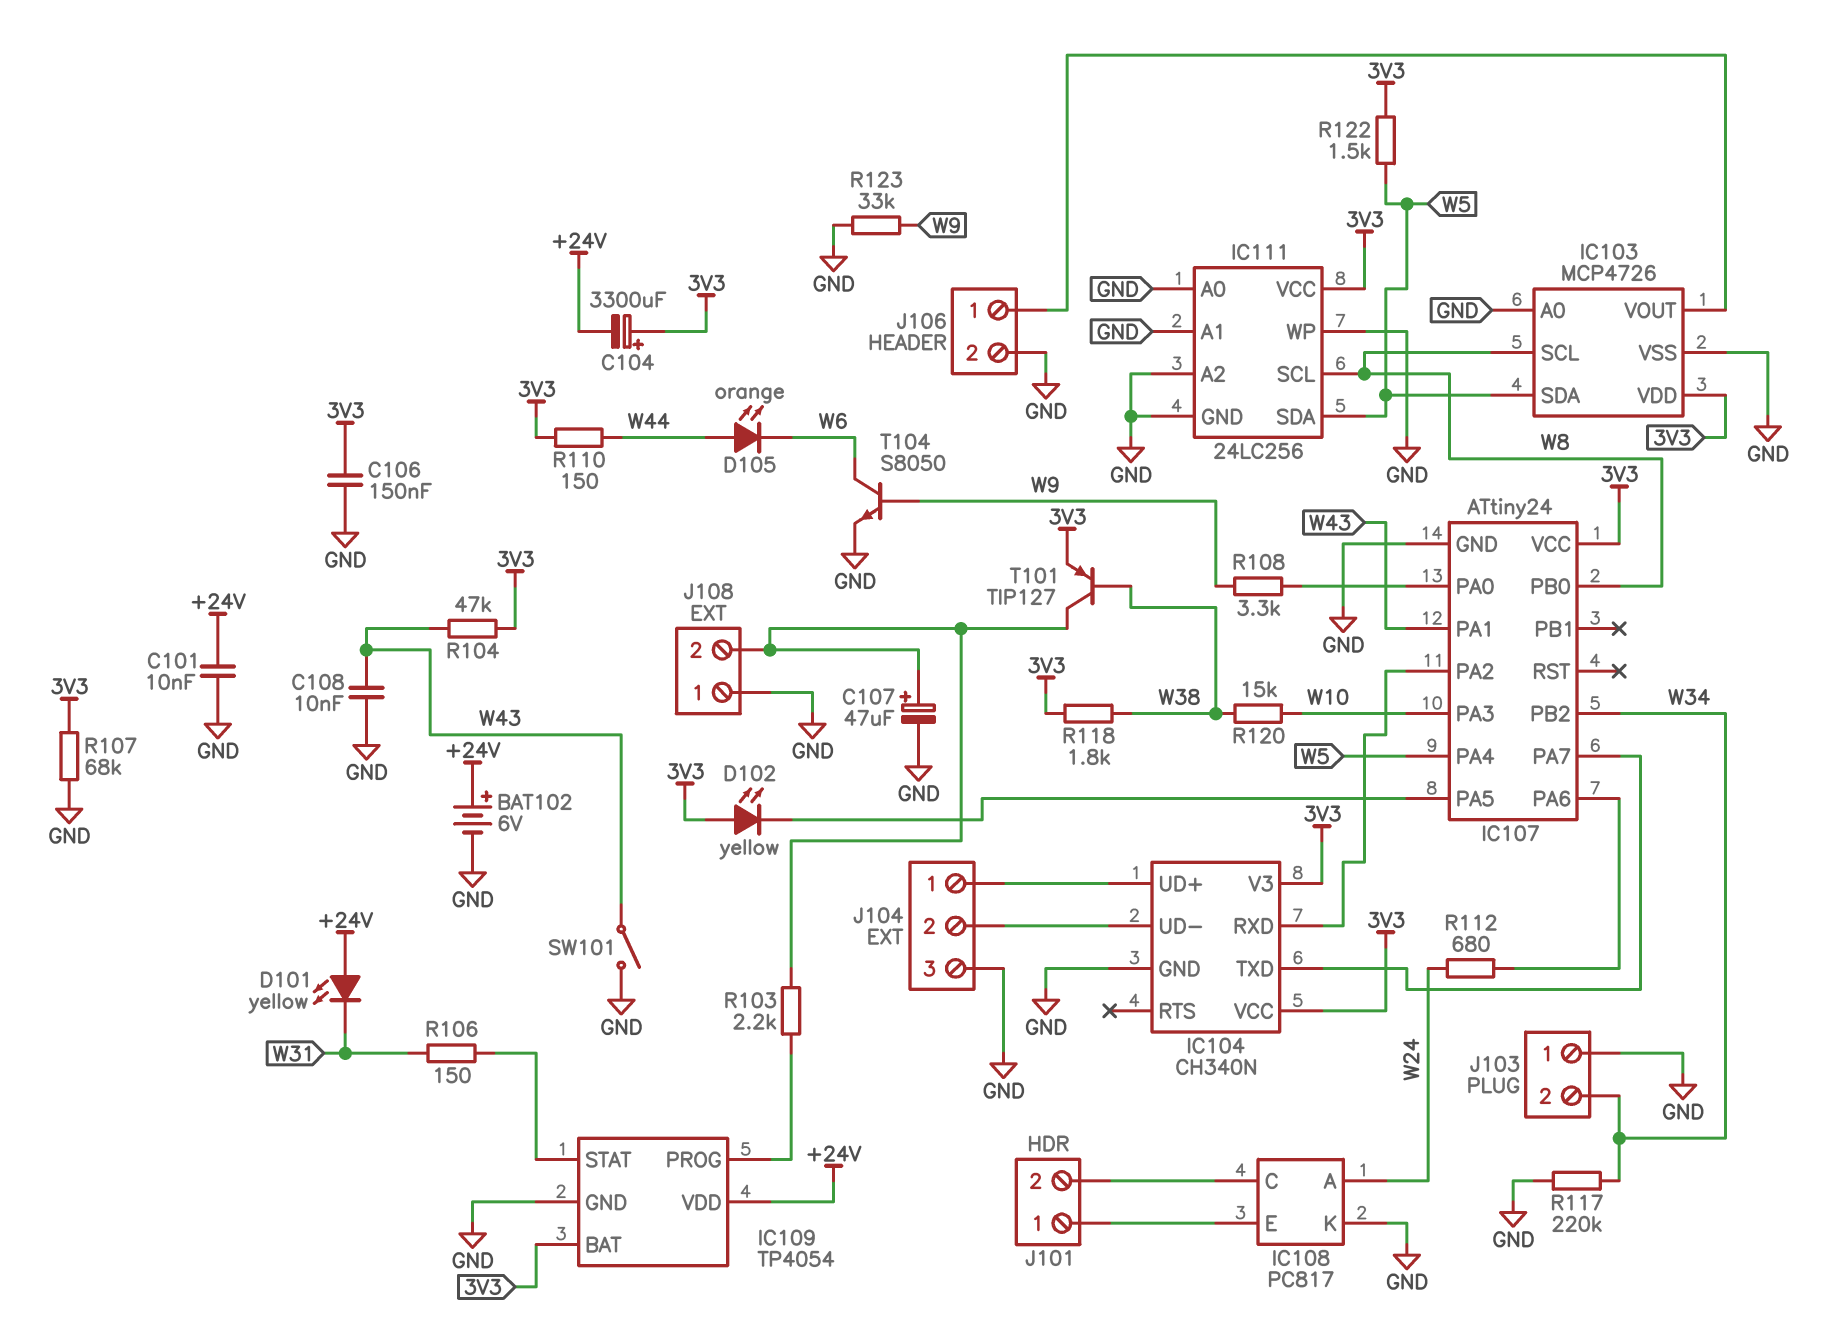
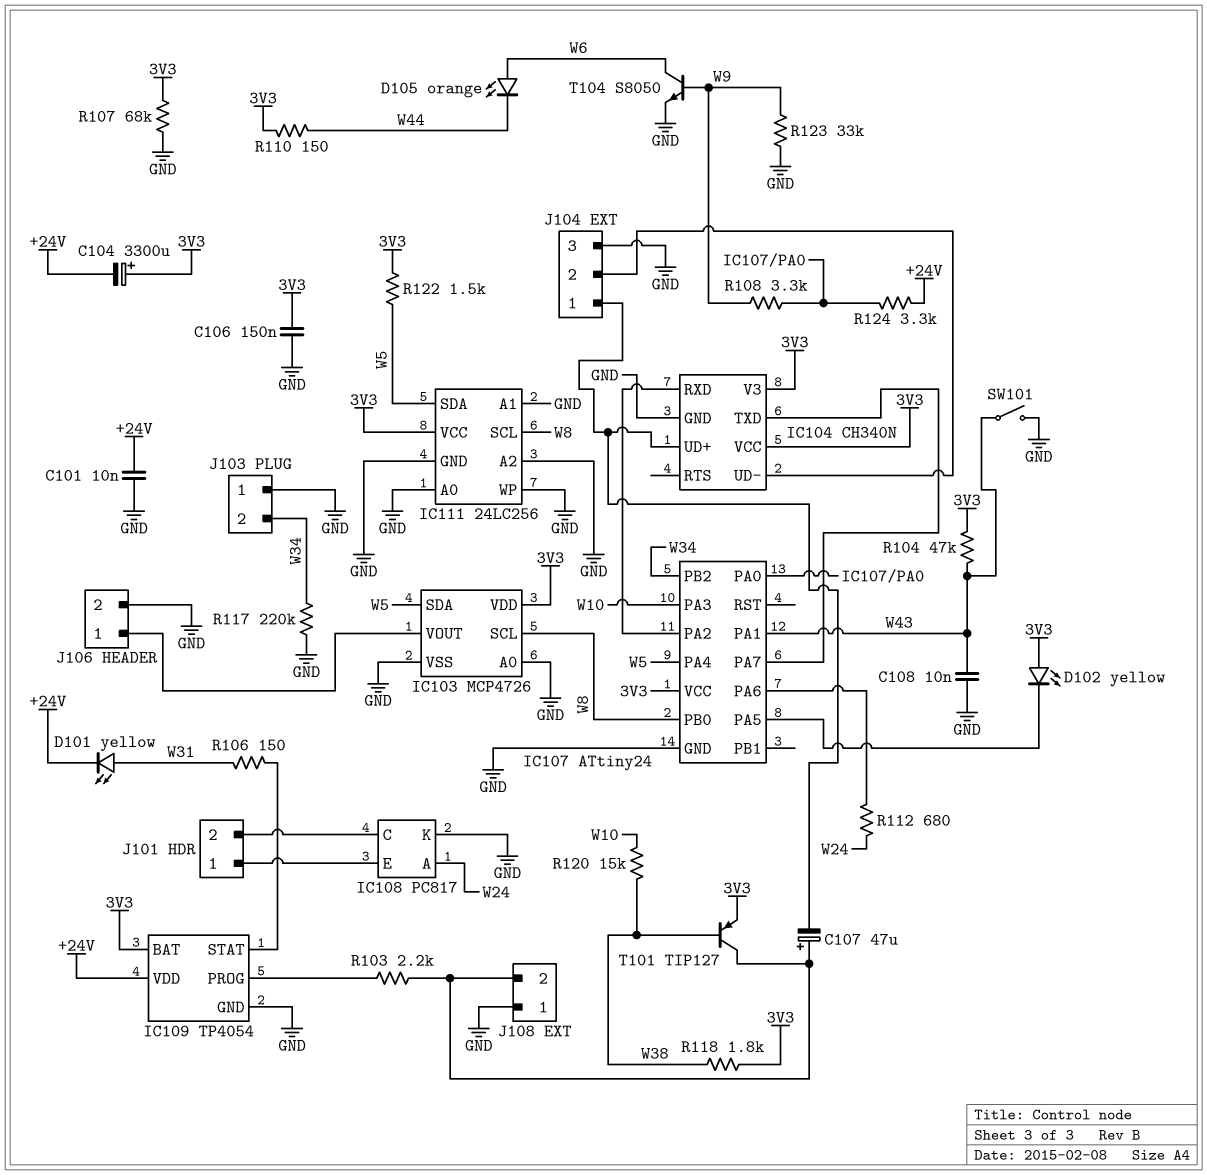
BAT102: 6V (plus +24V, minus GND) -> none
C107: 47uF (plus J108/2, minus GND) -> 47uF (plus J108/2, minus IC104/UD+)
D101: LED yellow (A +24V, K W31) -> LED yellow (A W31, K +24V)
D105: LED orange (A W44, K W6) -> LED orange (A W6, K W44)
R124: none -> 3.3k (+24V, IC107/PA0)

